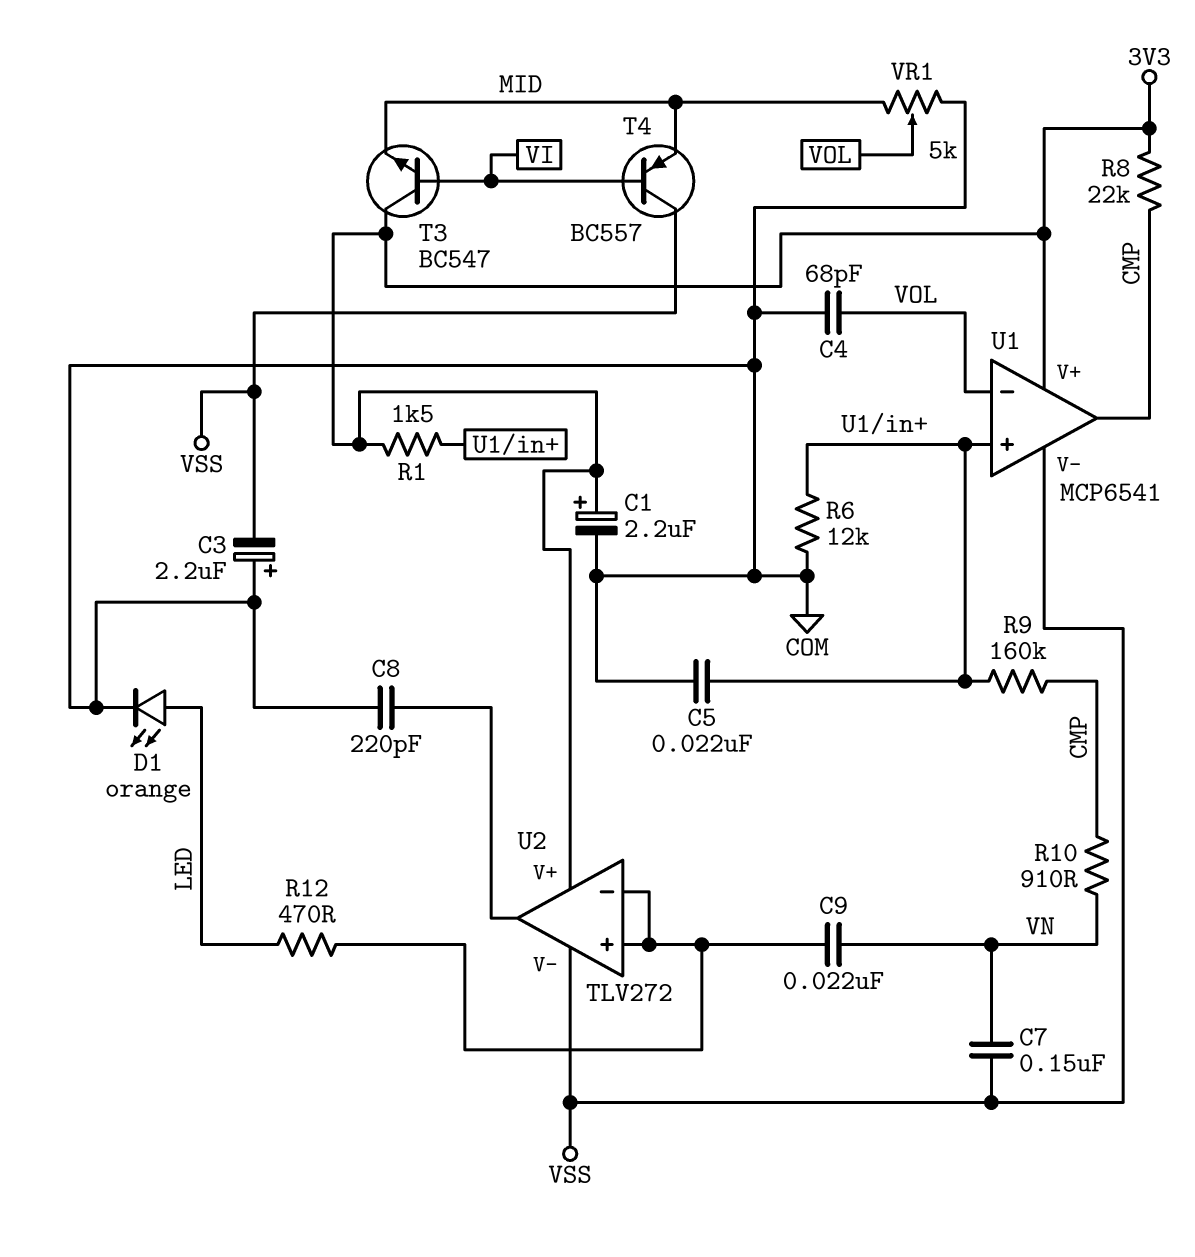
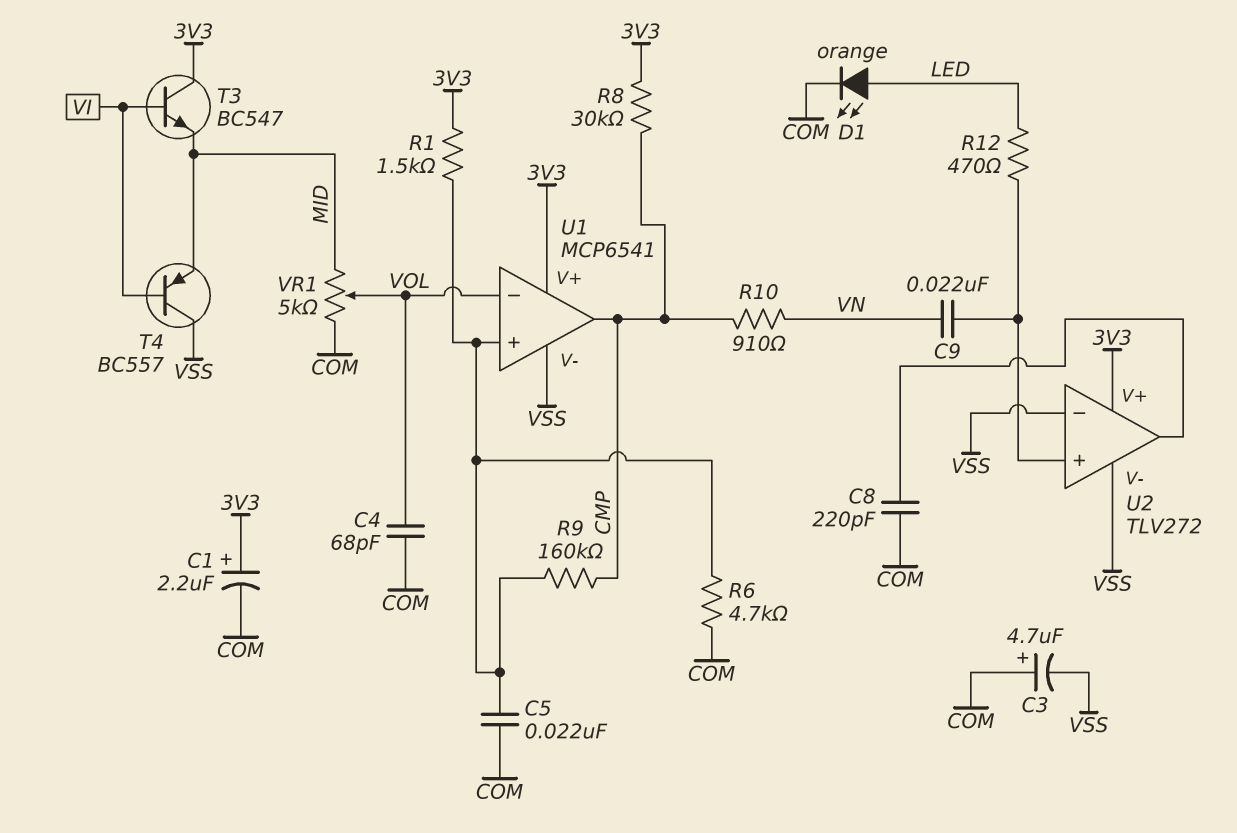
C3: 2.2uF (plus COM, minus VSS) -> 4.7uF (plus COM, minus VSS)
C7: 150nF (VN, VSS) -> none
R6: 12k (COM, U1/in+) -> 4.7k (COM, U1/in+)
R8: 22k (3V3, CMP) -> 30k (3V3, CMP)
U2 pin in-: U2/in+ -> VSS

